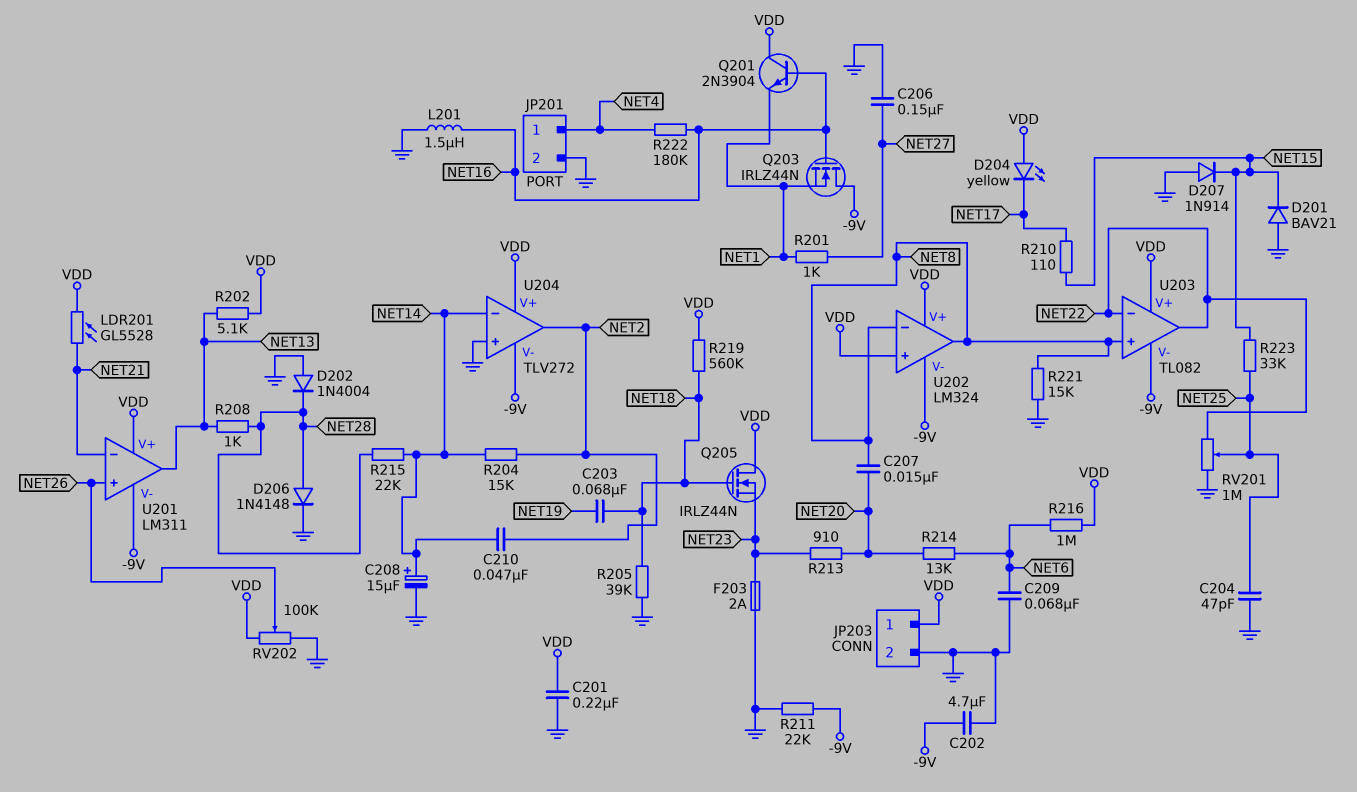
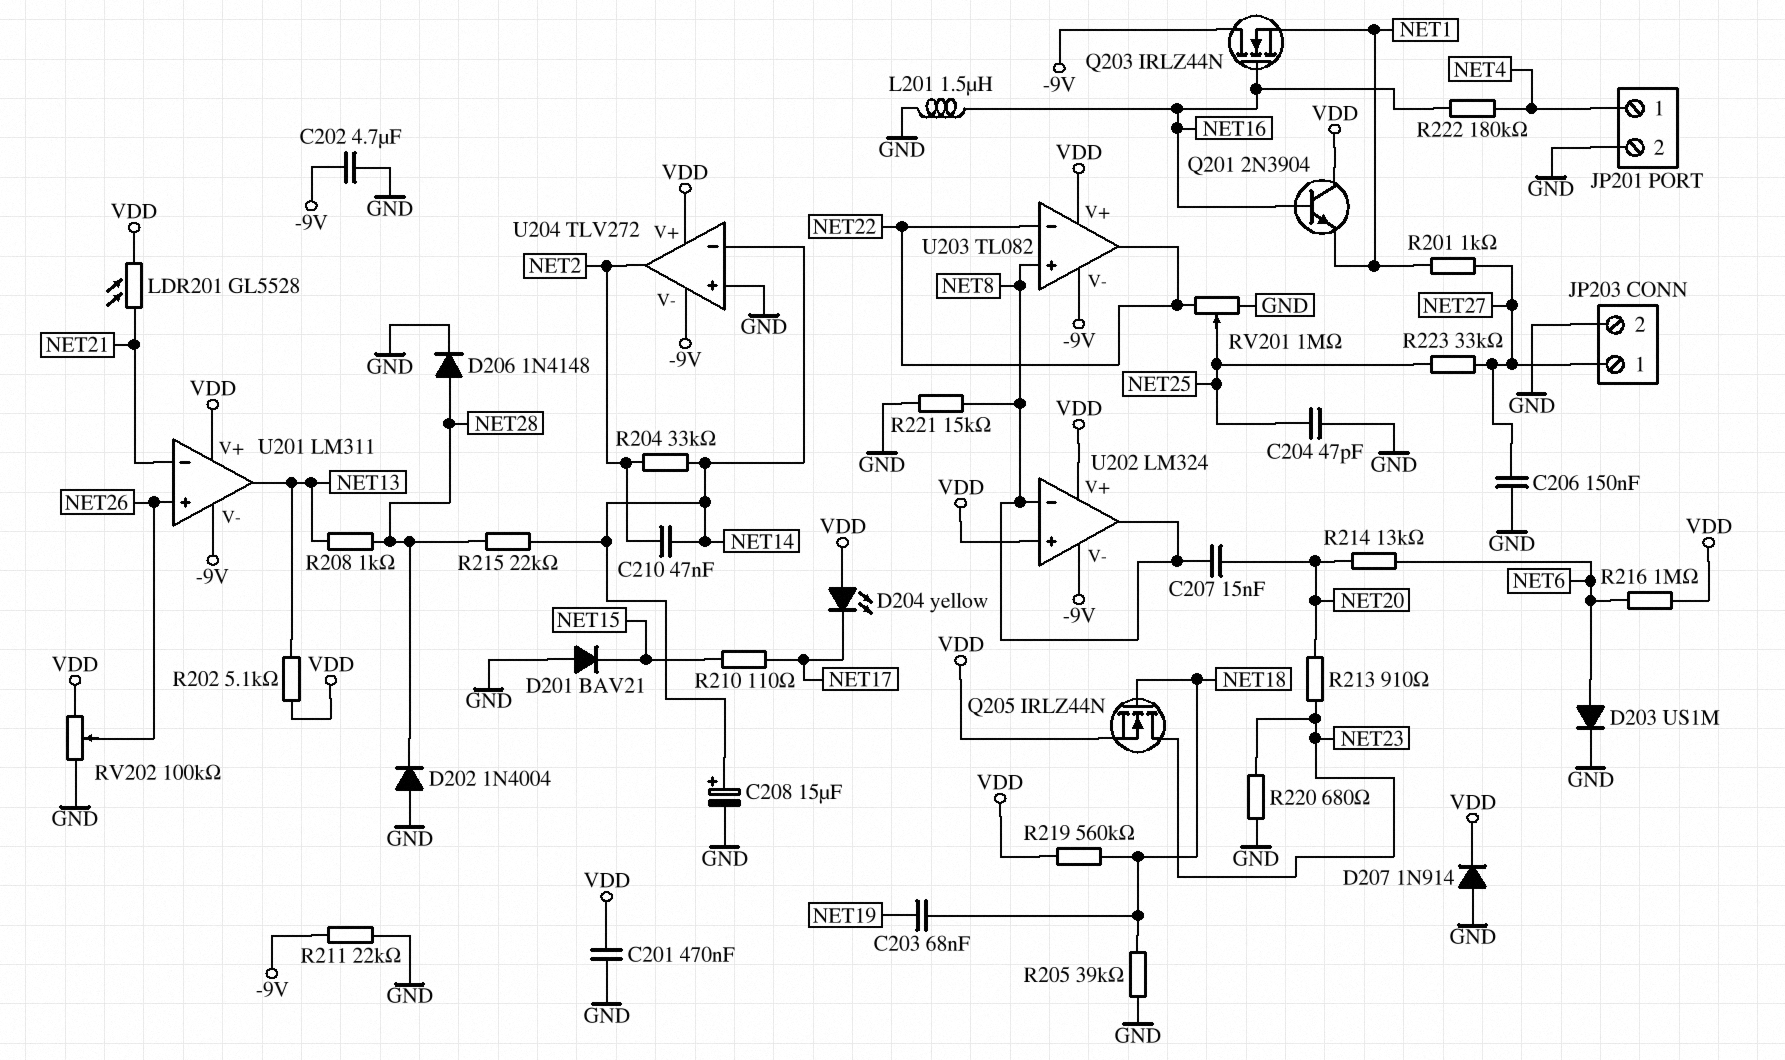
C201: 220nF (GND, VDD) -> 470nF (GND, VDD)
C209: 68nF (GND, NET6) -> none
D203: none -> diode US1M (A NET6, K GND)
D207: diode 1N914 (A GND, K NET15) -> diode 1N914 (A GND, K VDD)
F203: 2A (GND, NET23) -> none
JP203 pin 1: VDD -> NET27
Q205: NMOS IRLZ44N (G NET18, D VDD, S NET23) -> NMOS IRLZ44N (G NET18, D NET23, S VDD)
R204: 15k (NET2, NET14) -> 33k (NET2, NET14)
R220: none -> 680 (GND, NET23)
R223: 33k (NET15, NET25) -> 33k (NET25, NET27)

